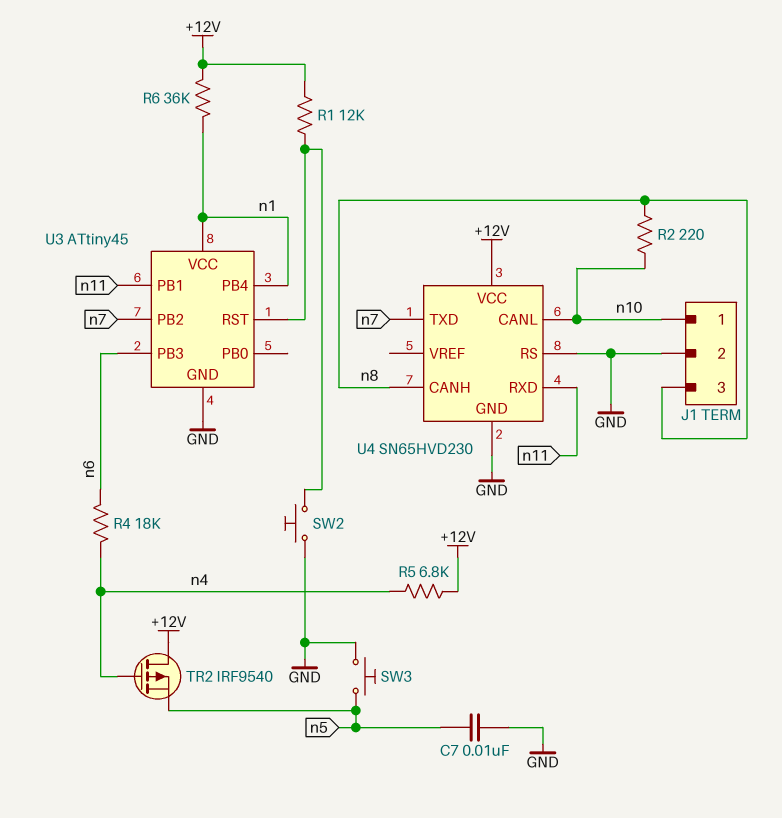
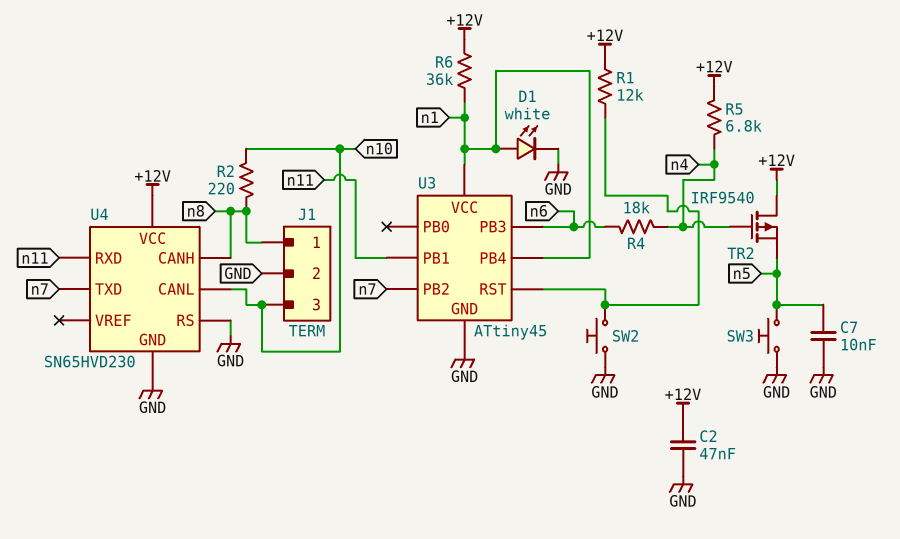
C2: none -> 47nF (+12V, GND)
D1: none -> LED white (A n1, K GND)
J1 pin 1: n10 -> n8
J1 pin 3: n8 -> n10

